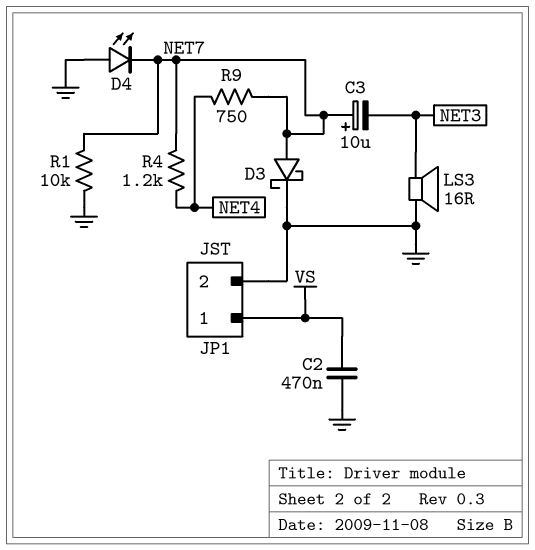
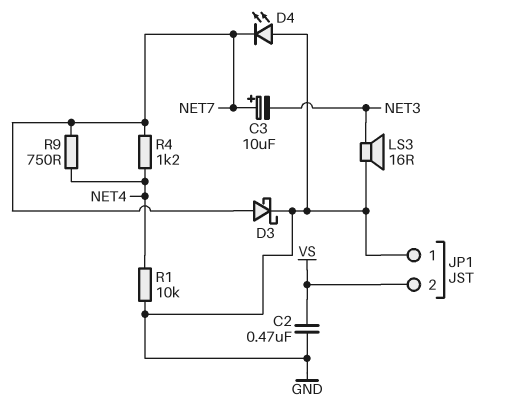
JP1 pin 1: VS -> GND
JP1 pin 2: GND -> VS
R1: 10k (GND, NET7) -> 10k (GND, NET4)

